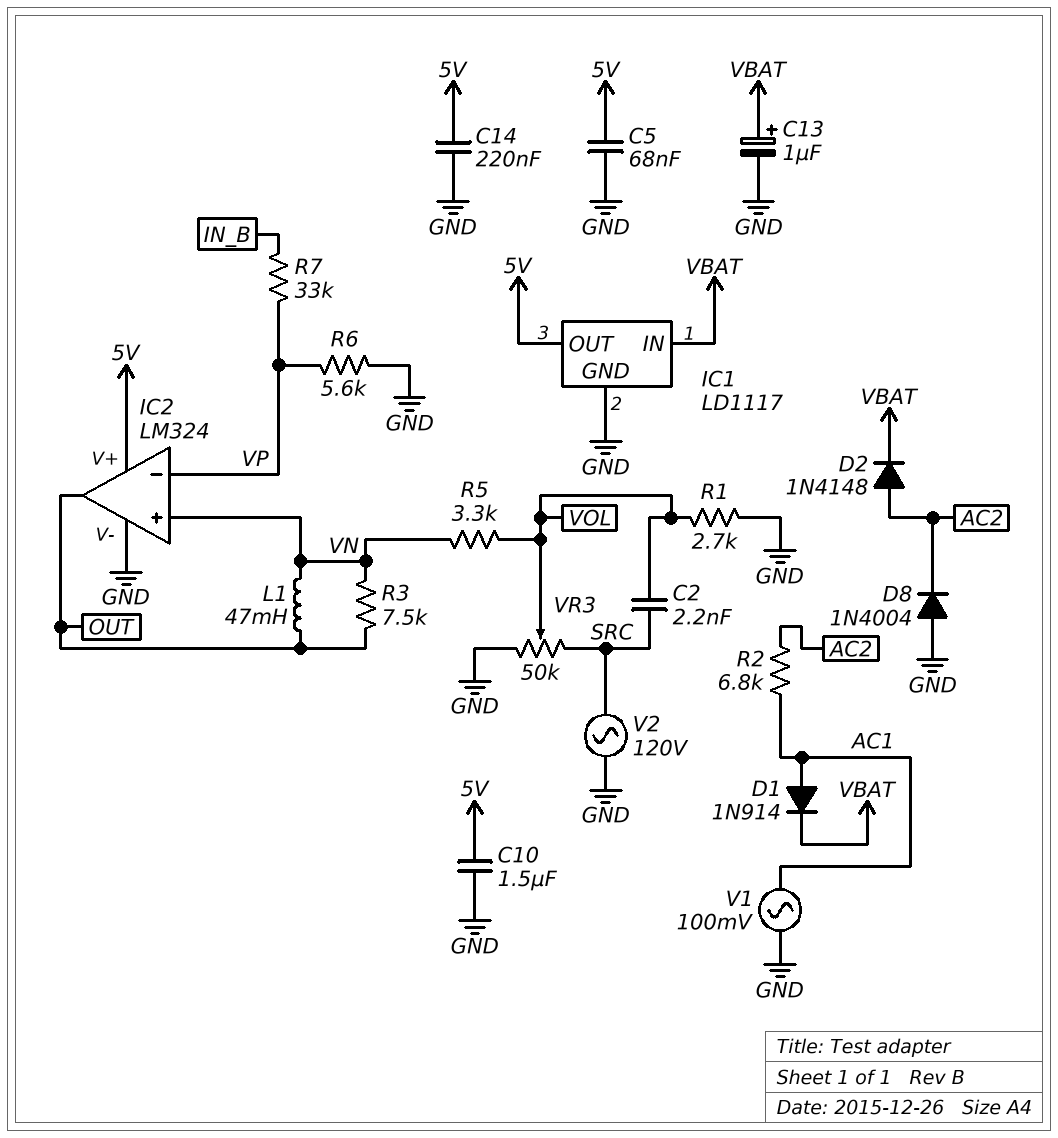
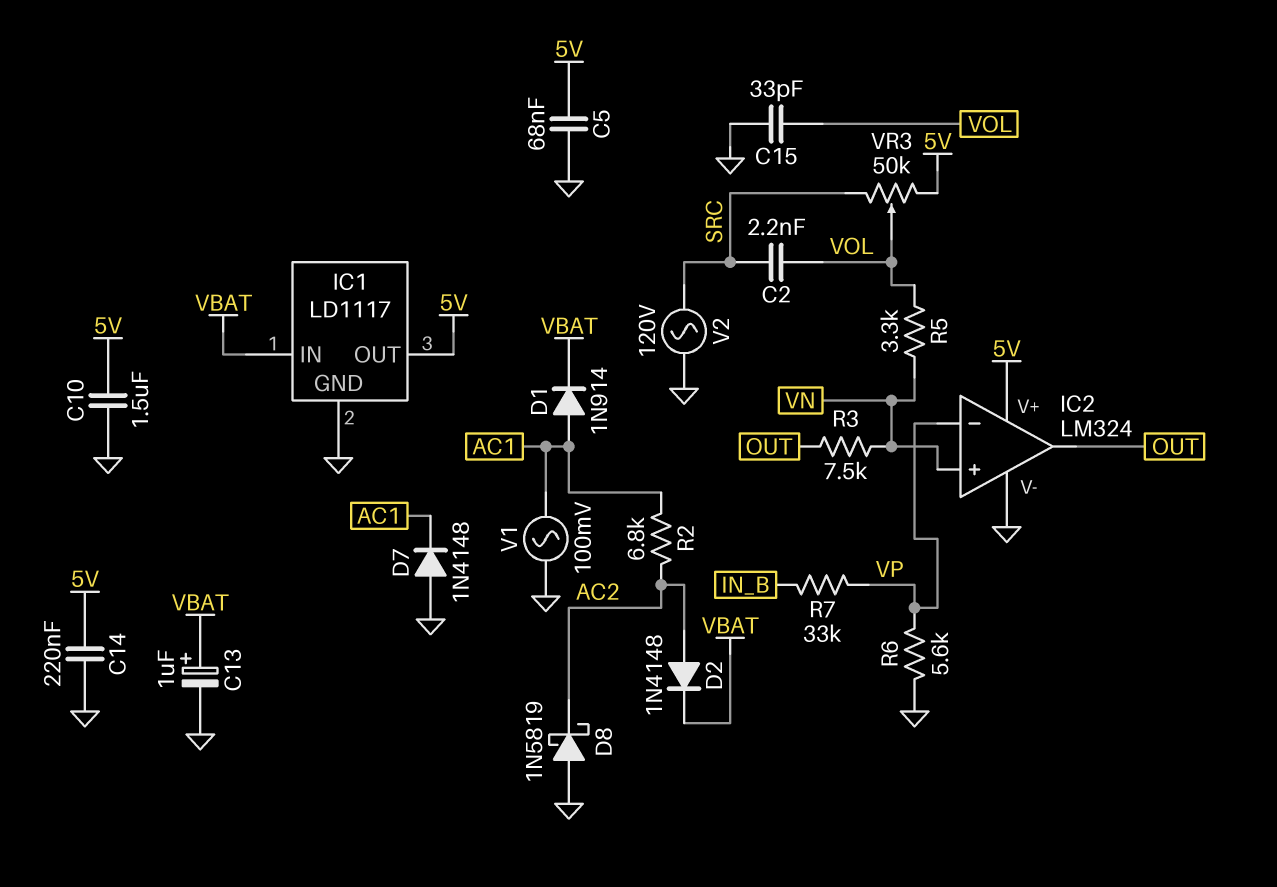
C15: none -> 33pF (GND, VOL)
D7: none -> diode 1N4148 (A GND, K AC1)
D8: diode 1N4004 (A GND, K AC2) -> schottky 1N5819 (A GND, K AC2)
L1: 47mH (OUT, VN) -> none
R1: 2.7k (GND, VOL) -> none
VR3: 50k (GND, SRC, wiper VOL) -> 50k (5V, SRC, wiper VOL)

